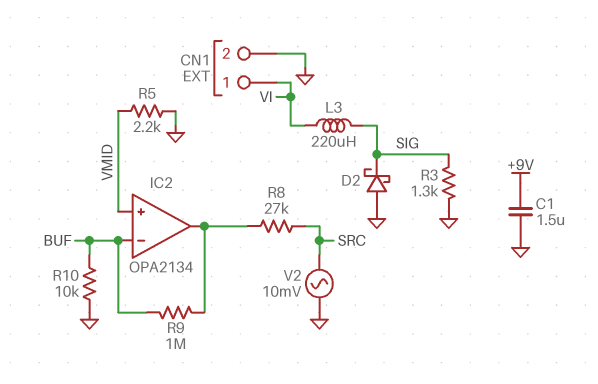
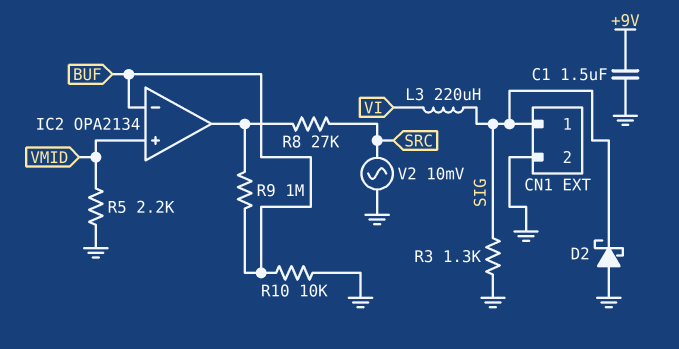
CN1 pin 1: VI -> SIG

